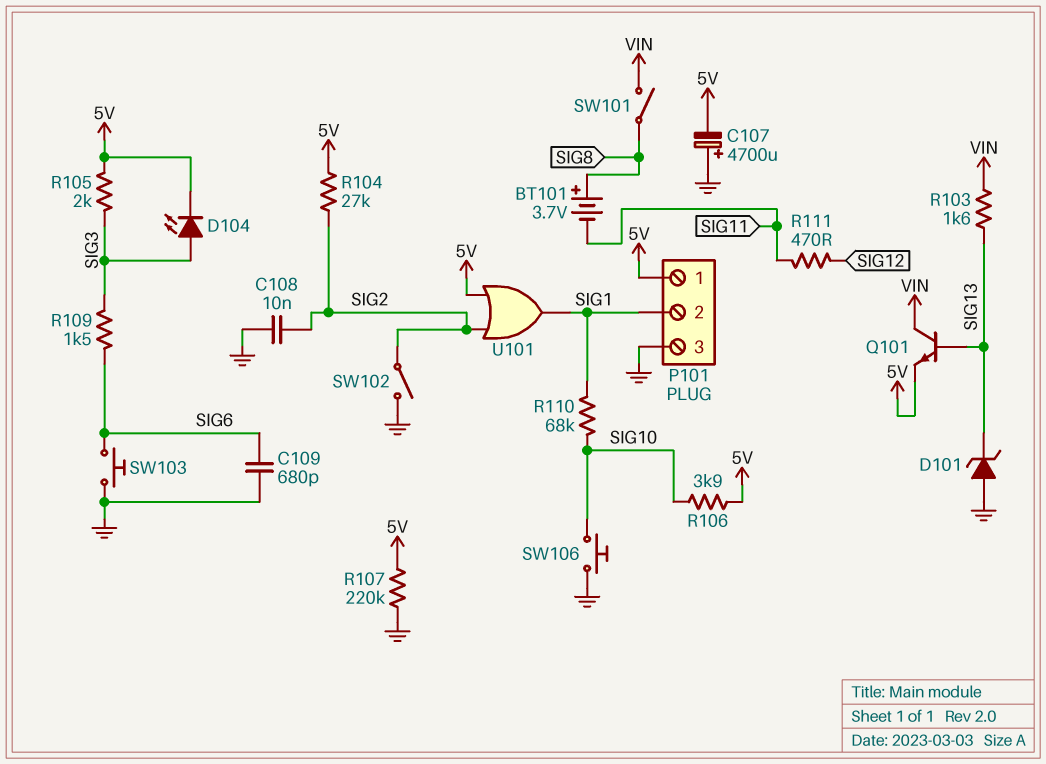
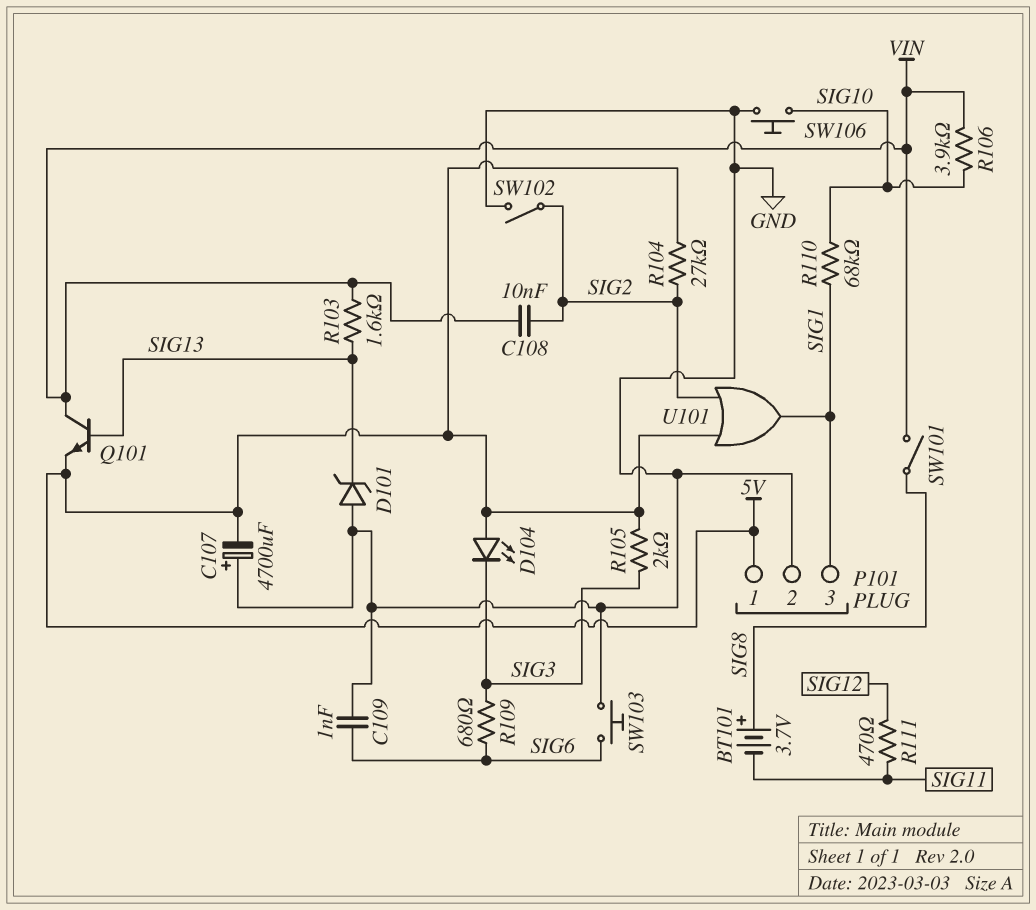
C108: 10nF (GND, SIG2) -> 10nF (SIG2, VIN)
C109: 680pF (GND, SIG6) -> 1nF (GND, SIG6)
D104: LED (A SIG3, K 5V) -> LED (A 5V, K SIG3)
P101 pin 2: SIG1 -> GND
P101 pin 3: GND -> SIG1
R106: 3.9k (5V, SIG10) -> 3.9k (SIG10, VIN)
R107: 220k (5V, GND) -> none
R109: 1.5k (SIG3, SIG6) -> 680 (SIG3, SIG6)

